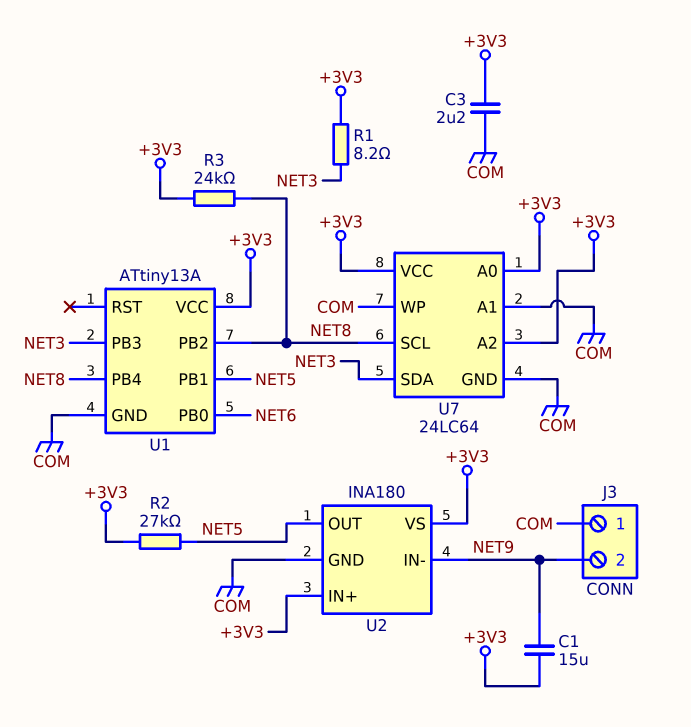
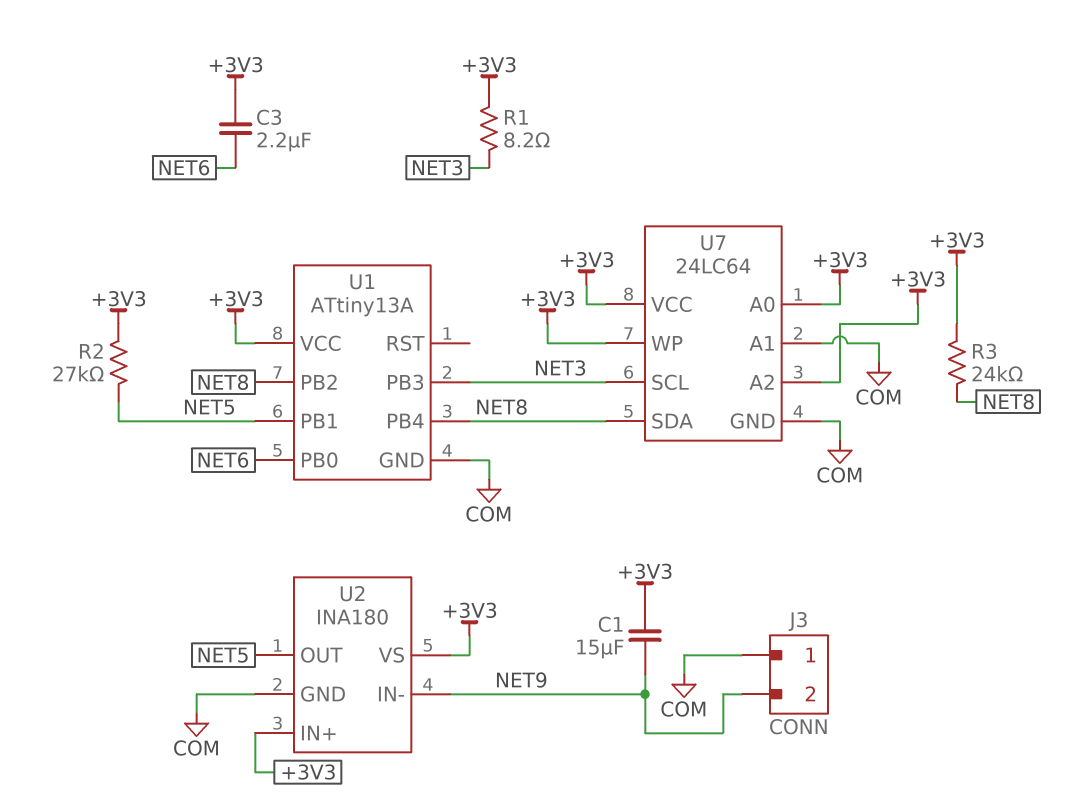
C3: 2.2uF (+3V3, COM) -> 2.2uF (+3V3, NET6)
U7 pin SCL: NET8 -> NET3
U7 pin SDA: NET3 -> NET8
U7 pin WP: COM -> +3V3

